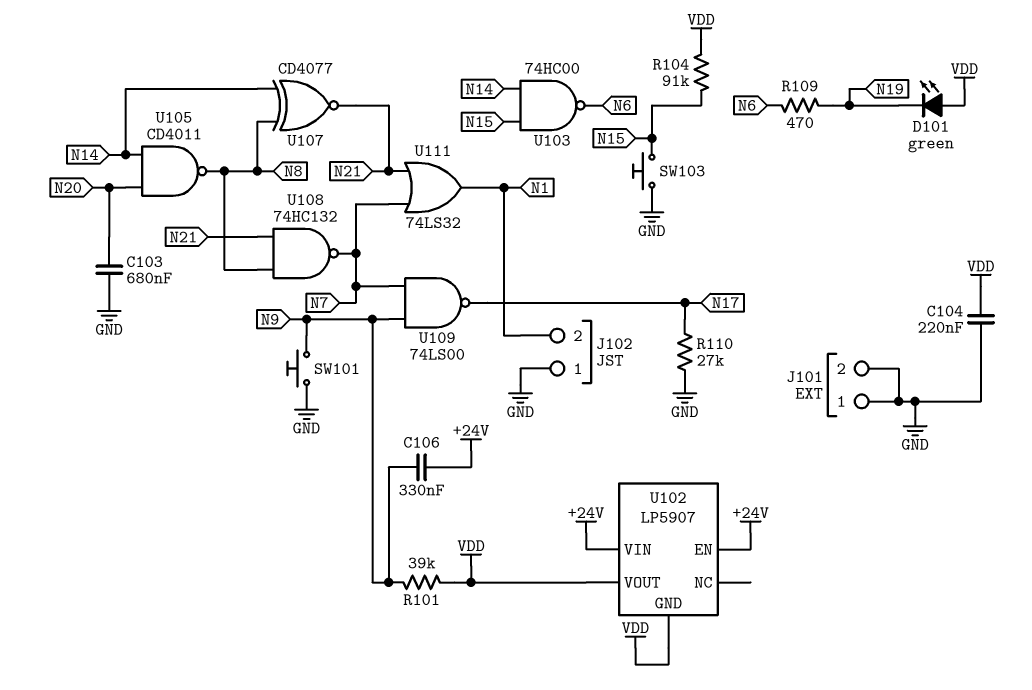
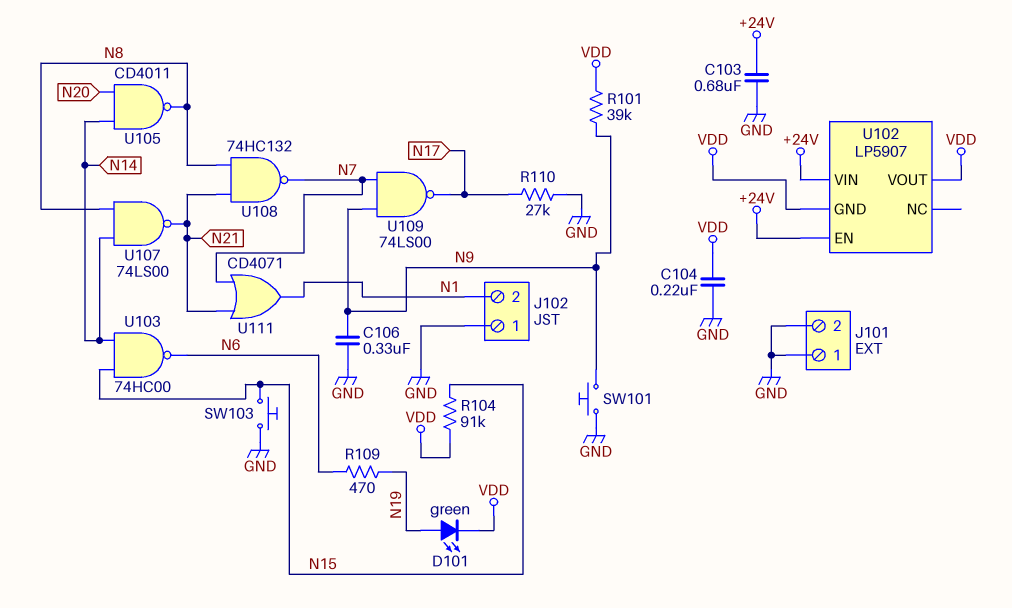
C103: 680nF (GND, N20) -> 680nF (+24V, GND)
C106: 330nF (+24V, N9) -> 330nF (GND, N9)
D101: LED green (A VDD, K N19) -> LED green (A N19, K VDD)
U107: XNOR CD4077 (in N8, in N14, out N21) -> NAND 74LS00 (in N8, in N14, out N21)
U111: OR 74LS32 (in N7, in N21, out N1) -> OR CD4071 (in N7, in N21, out N1)

